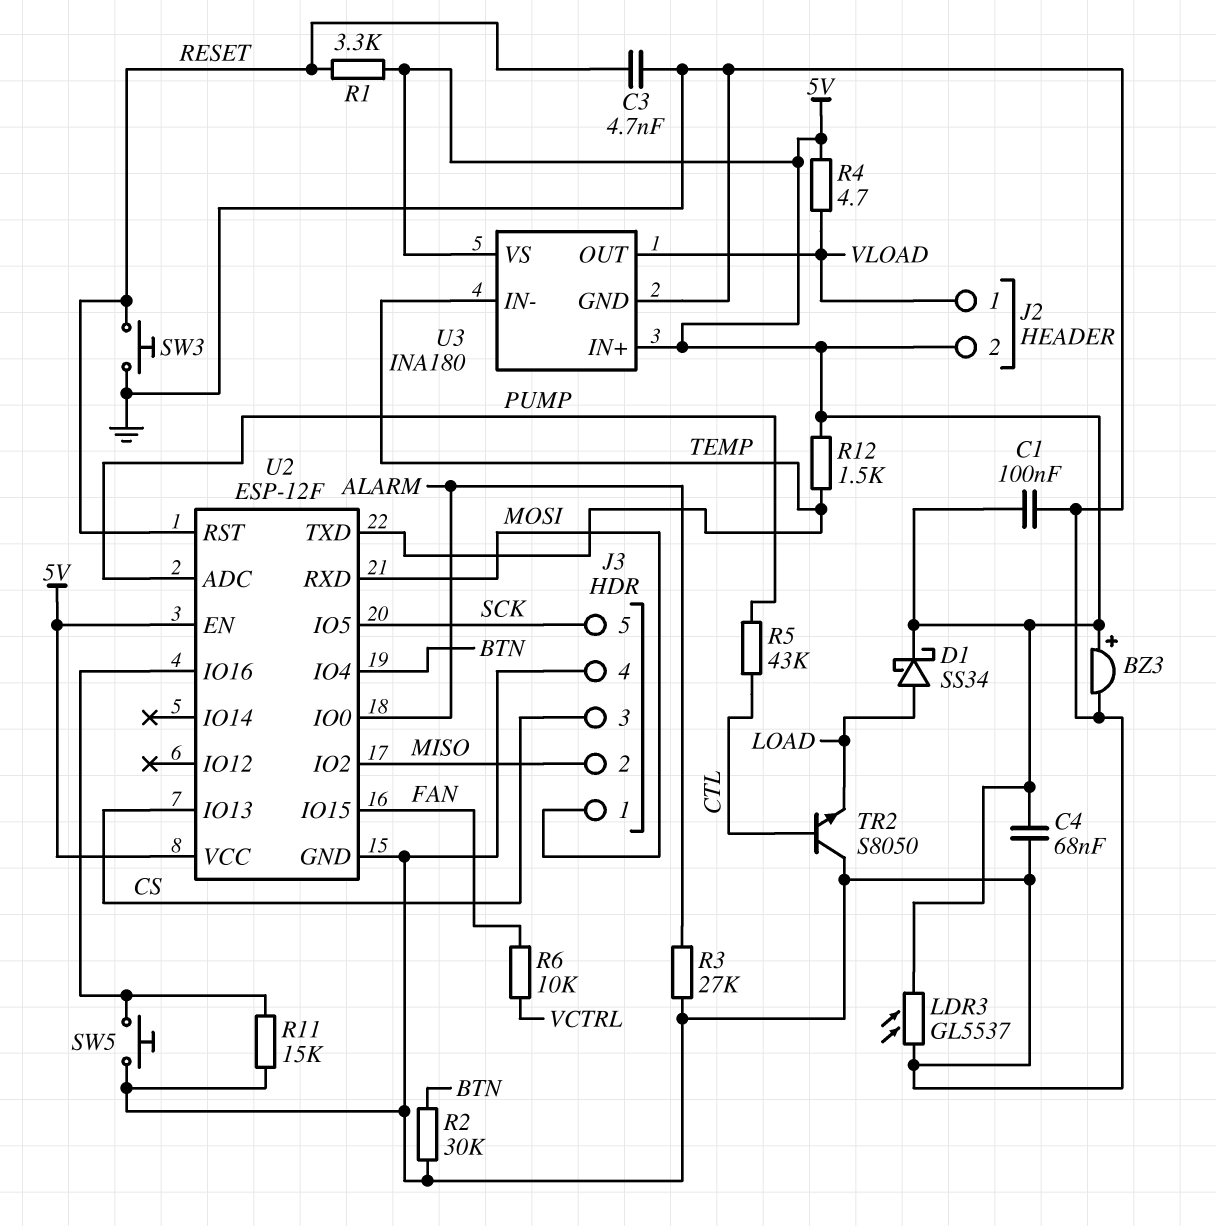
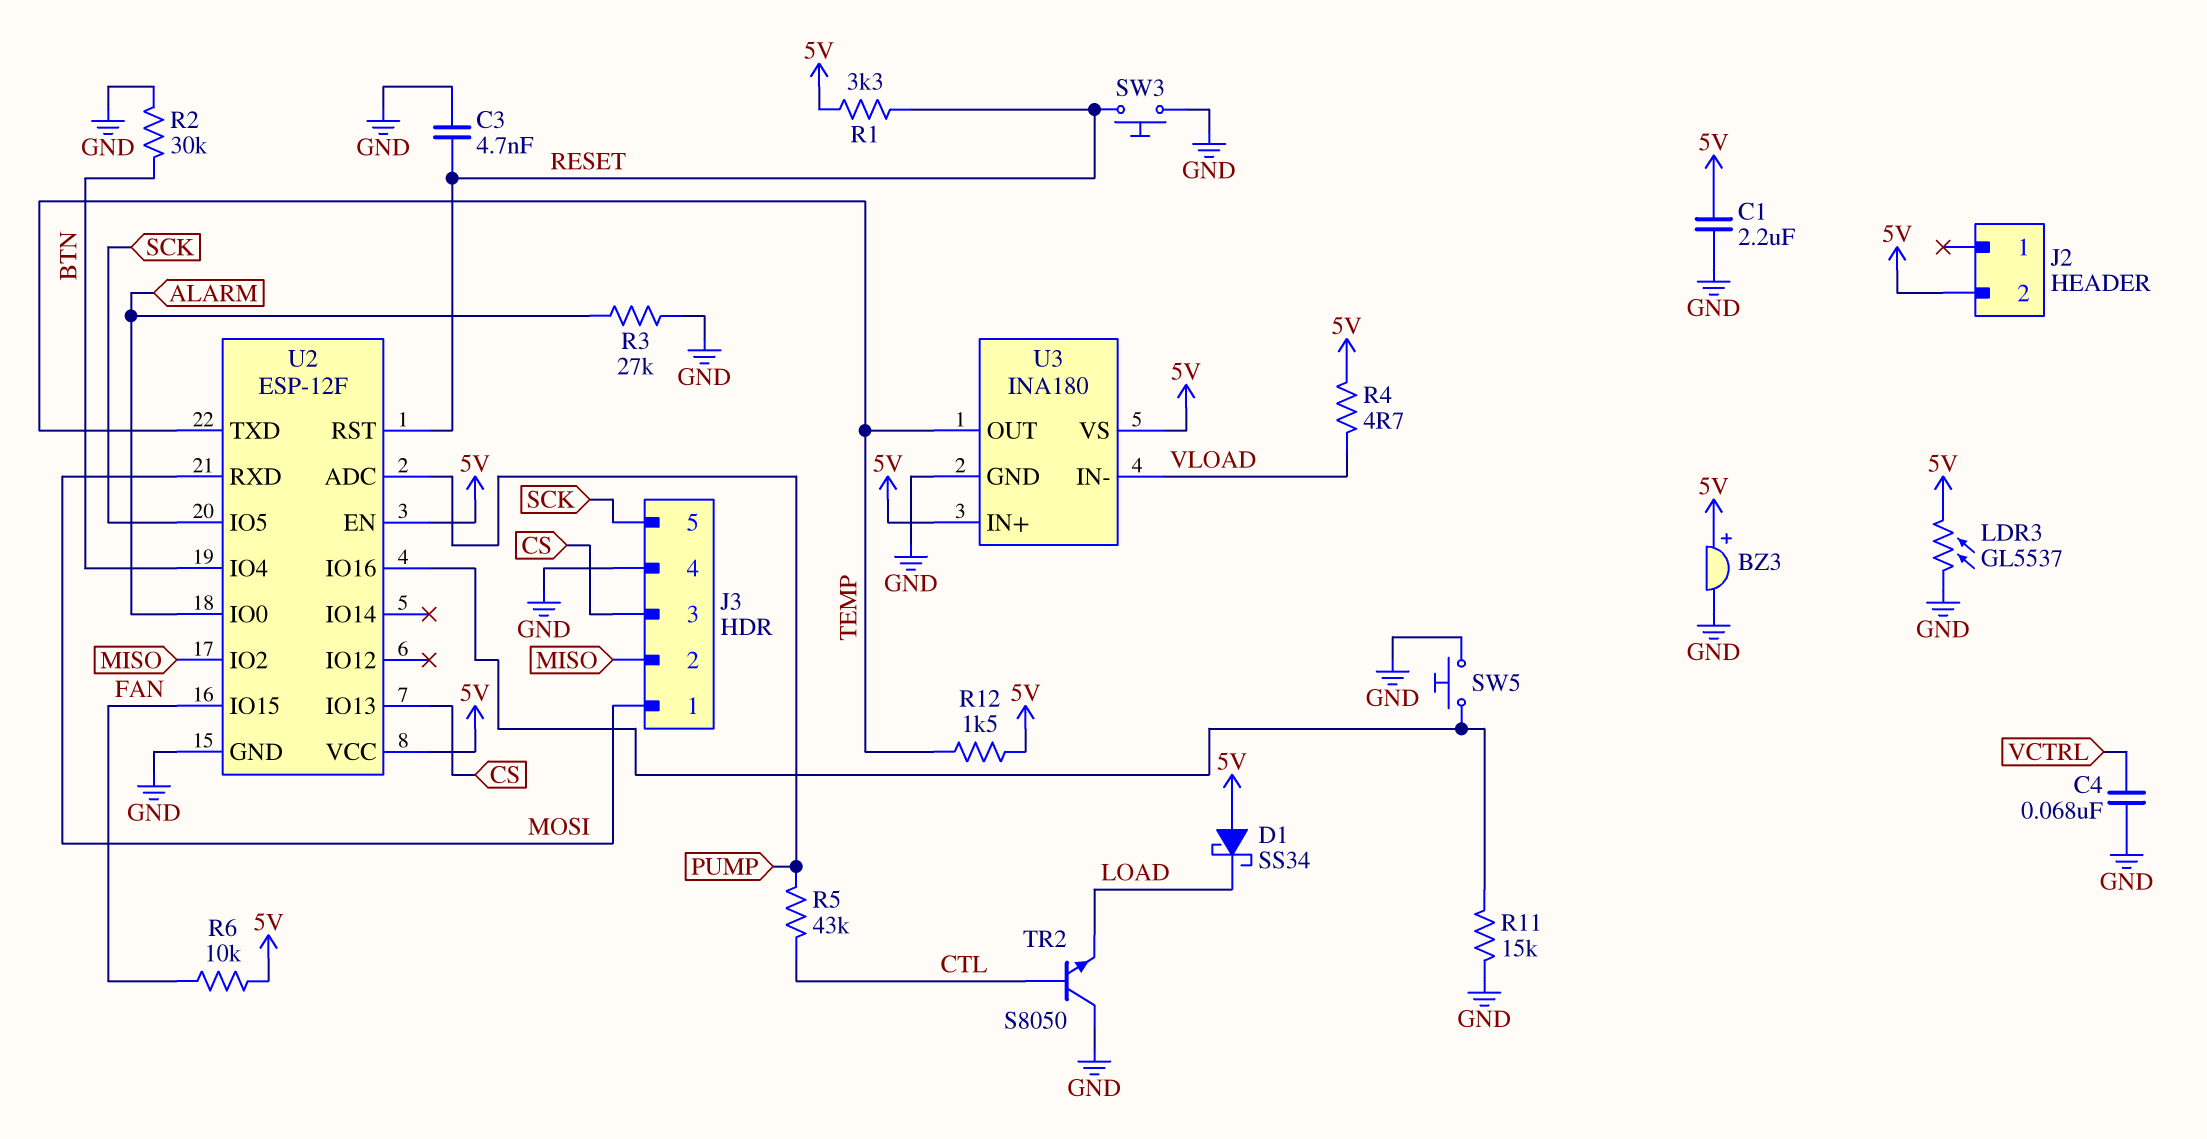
C1: 100nF (5V, GND) -> 2.2uF (5V, GND)
C4: 68nF (5V, GND) -> 68nF (GND, VCTRL)
D1: schottky SS34 (A LOAD, K 5V) -> schottky SS34 (A 5V, K LOAD)
J2 pin 1: VLOAD -> none
R6: 10k (FAN, VCTRL) -> 10k (5V, FAN)
U3 pin IN-: TEMP -> VLOAD
U3 pin OUT: VLOAD -> TEMP

